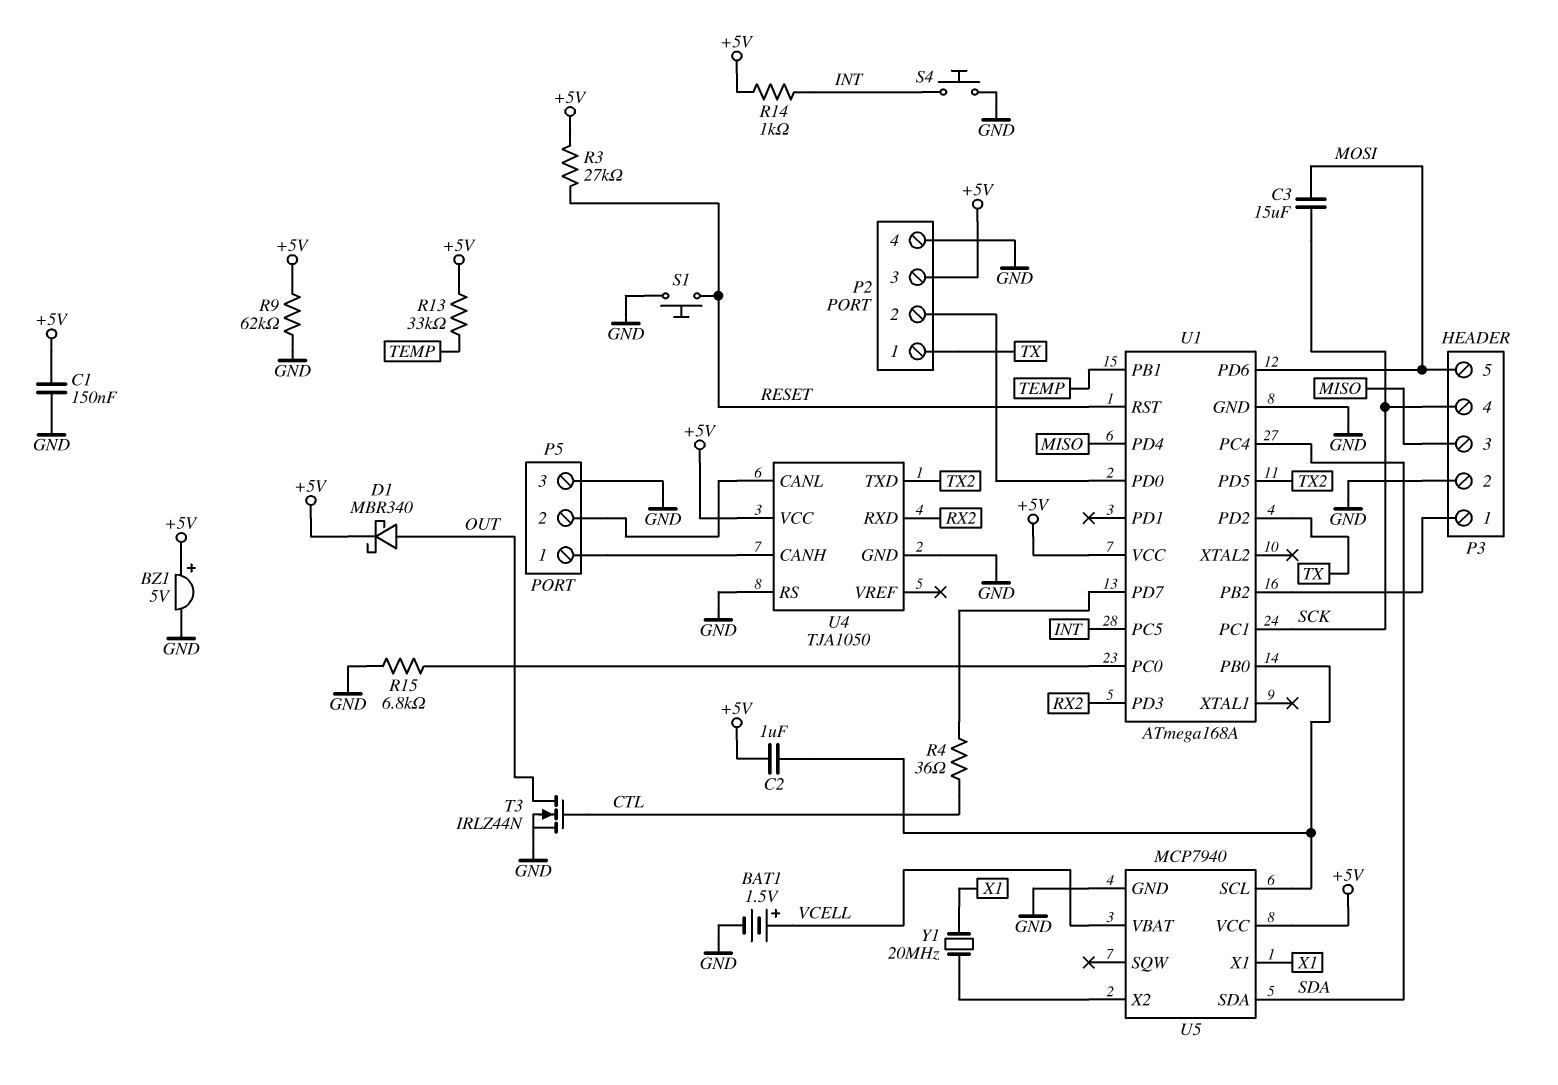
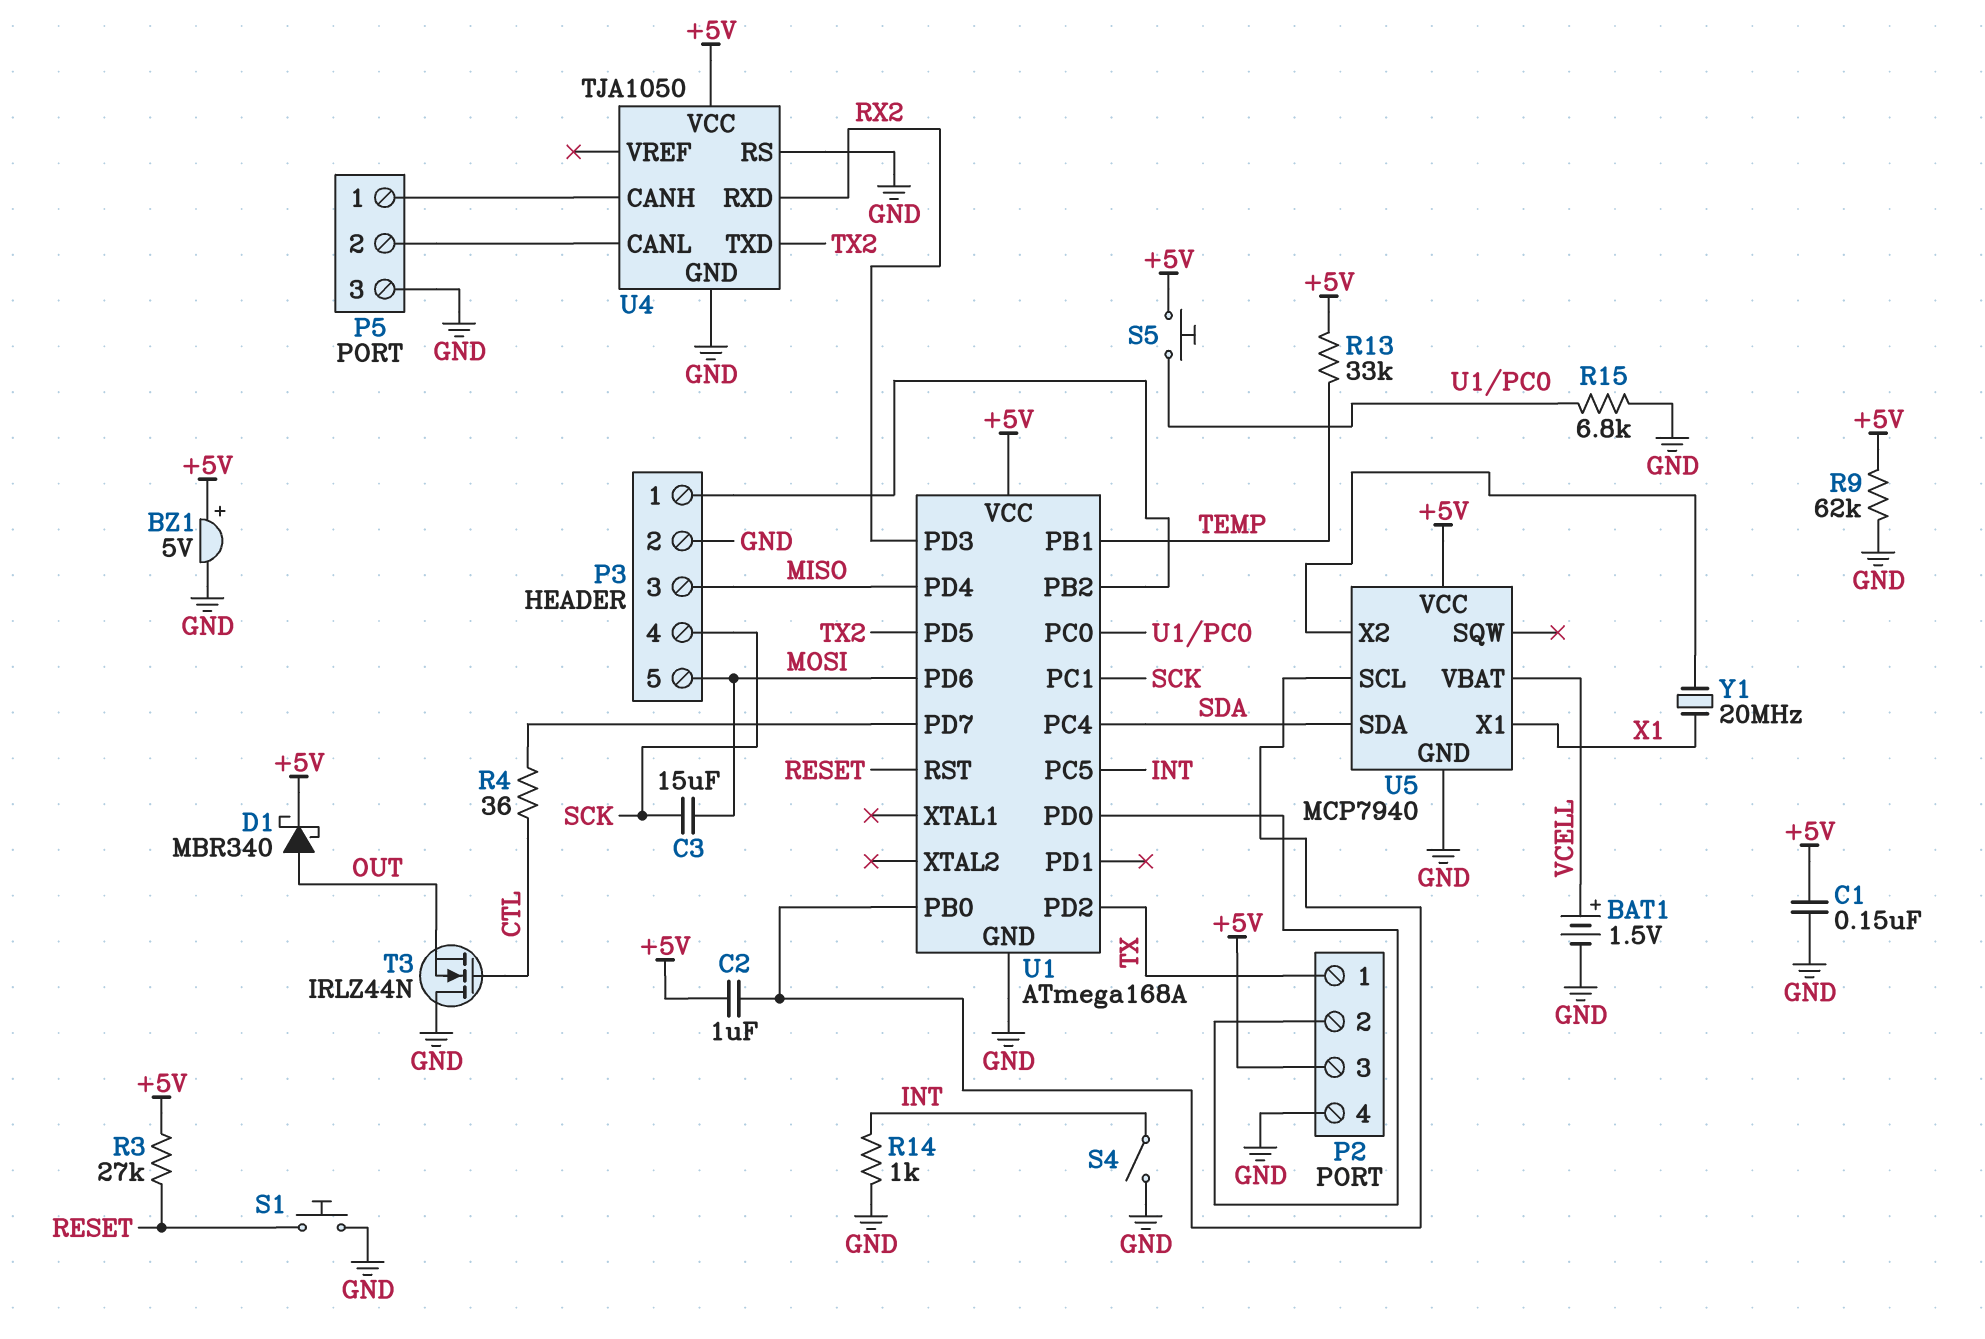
R14: 1k (+5V, INT) -> 1k (GND, INT)
S4: button (GND, INT) -> switch (GND, INT)
S5: none -> button (+5V, U1/PC0)
T3: NMOS IRLZ44N (G CTL, D OUT, S GND) -> NMOS IRLZ44N (G CTL, D GND, S OUT)

